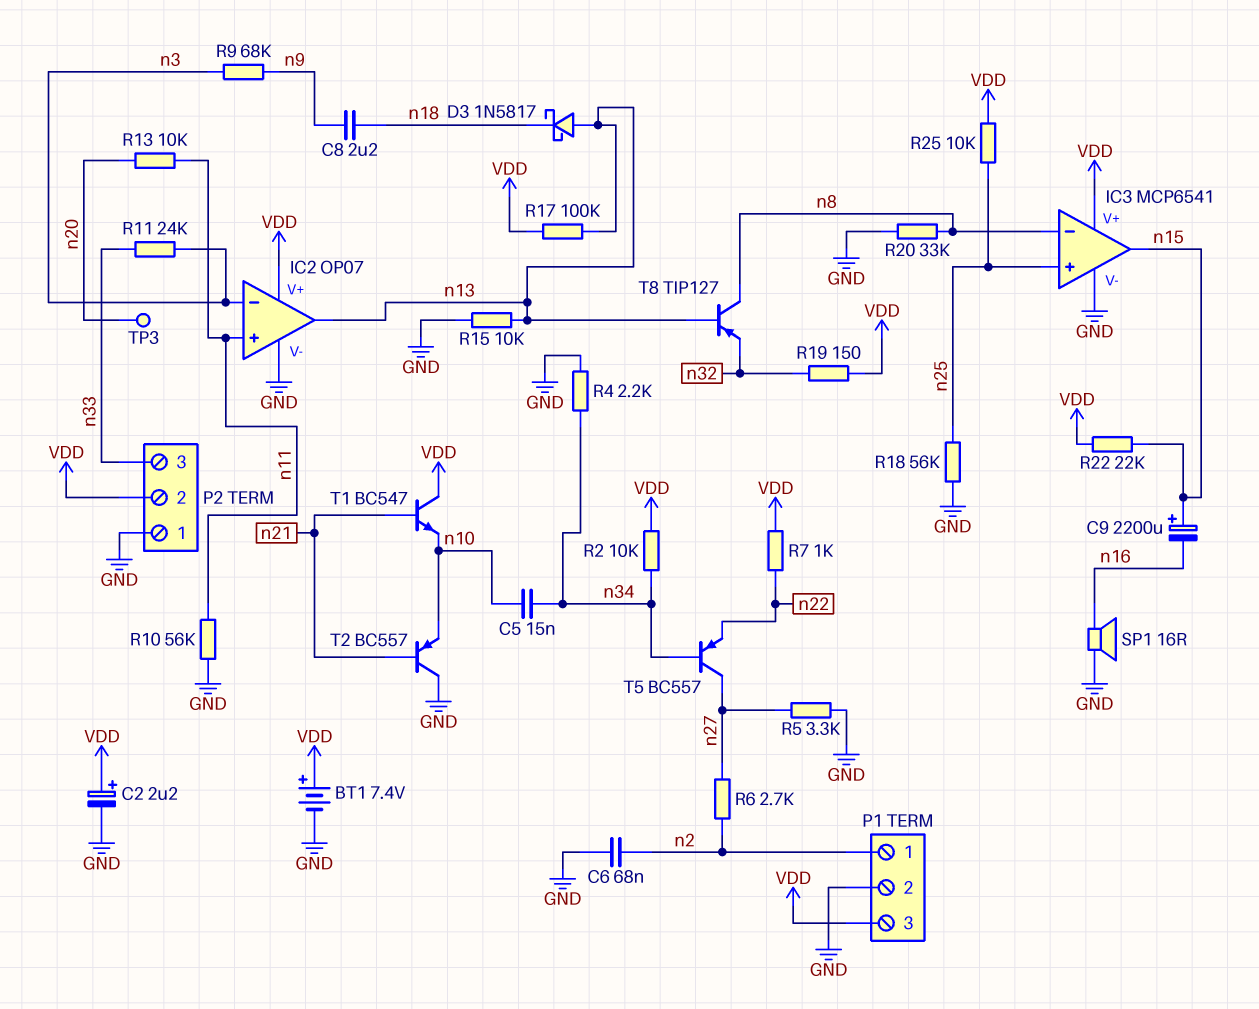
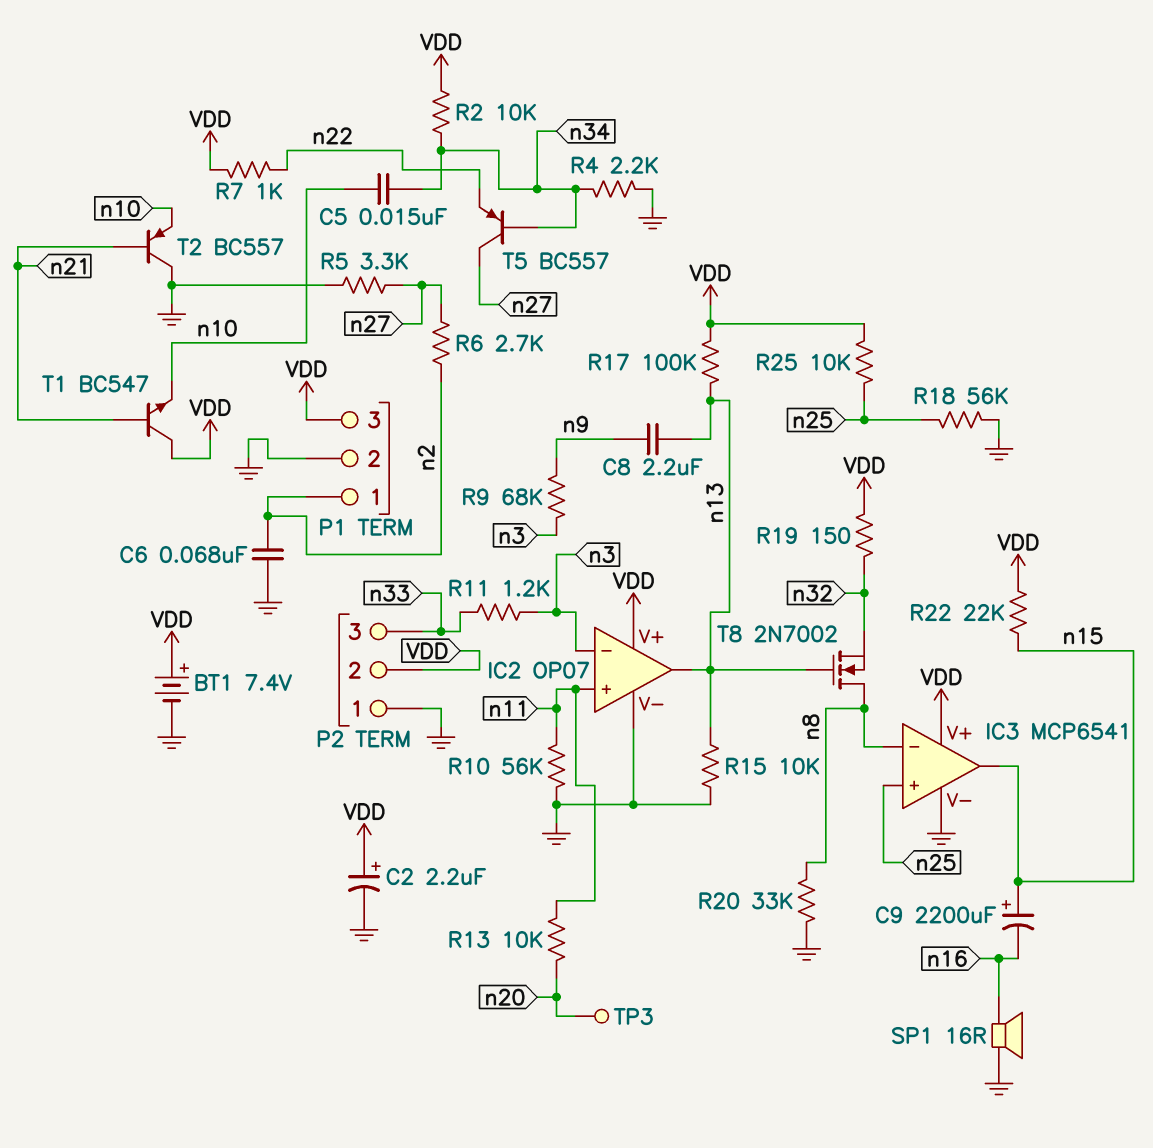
C8: 2.2uF (n9, n18) -> 2.2uF (n9, n13)
D3: schottky 1N5817 (A n13, K n18) -> none
R11: 24k (n3, n33) -> 1.2k (n3, n33)
T8: PNP TIP127 (B n13, C n8, E n32) -> NMOS 2N7002 (G n13, D n8, S n32)

